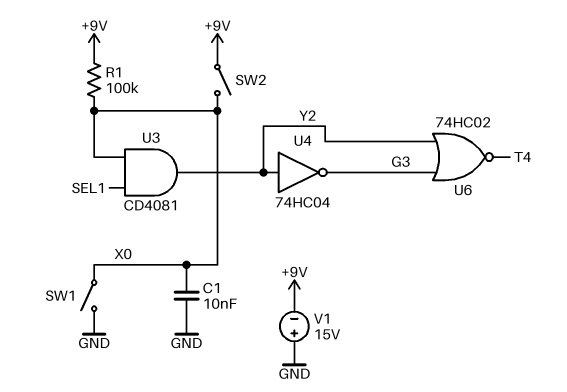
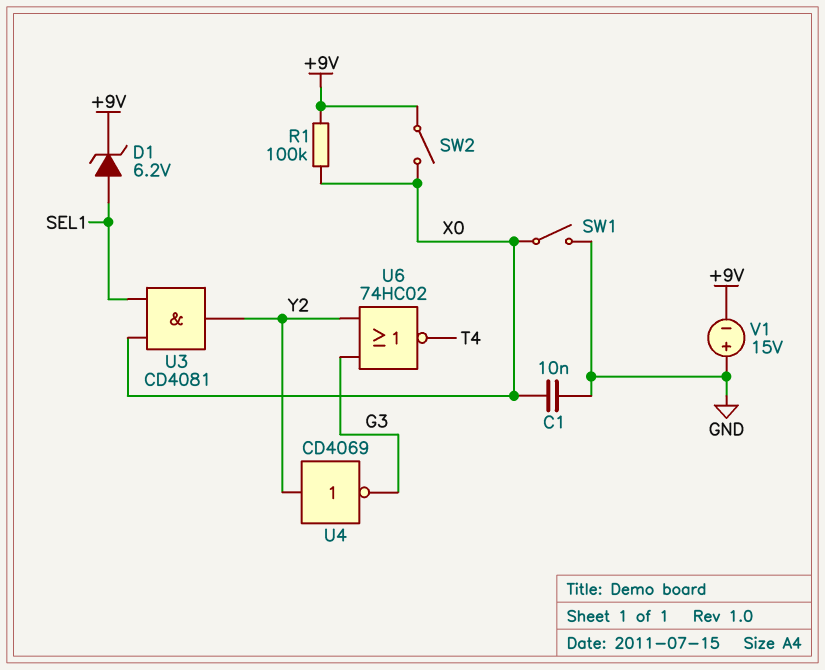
D1: none -> zener 6.2V (A SEL1, K +9V)
U4: NOT 74HC04 (in Y2, out G3) -> NOT CD4069 (in Y2, out G3)

